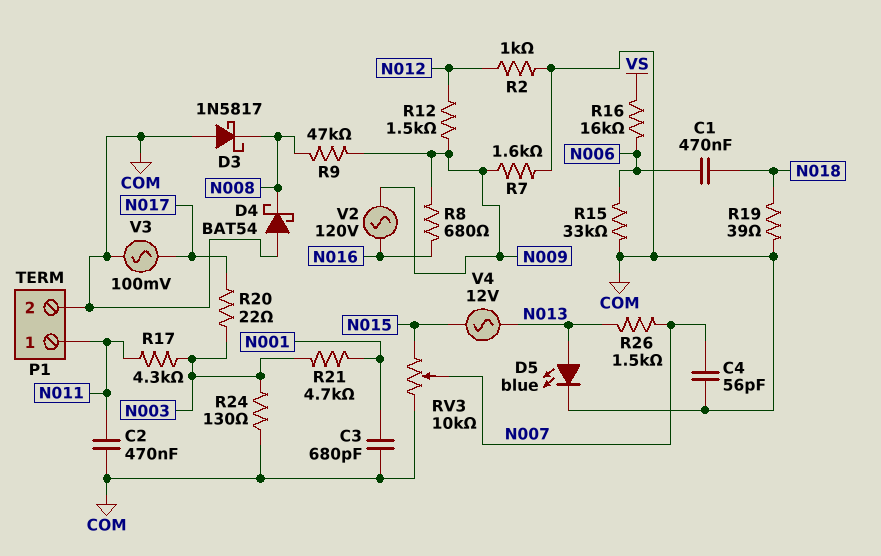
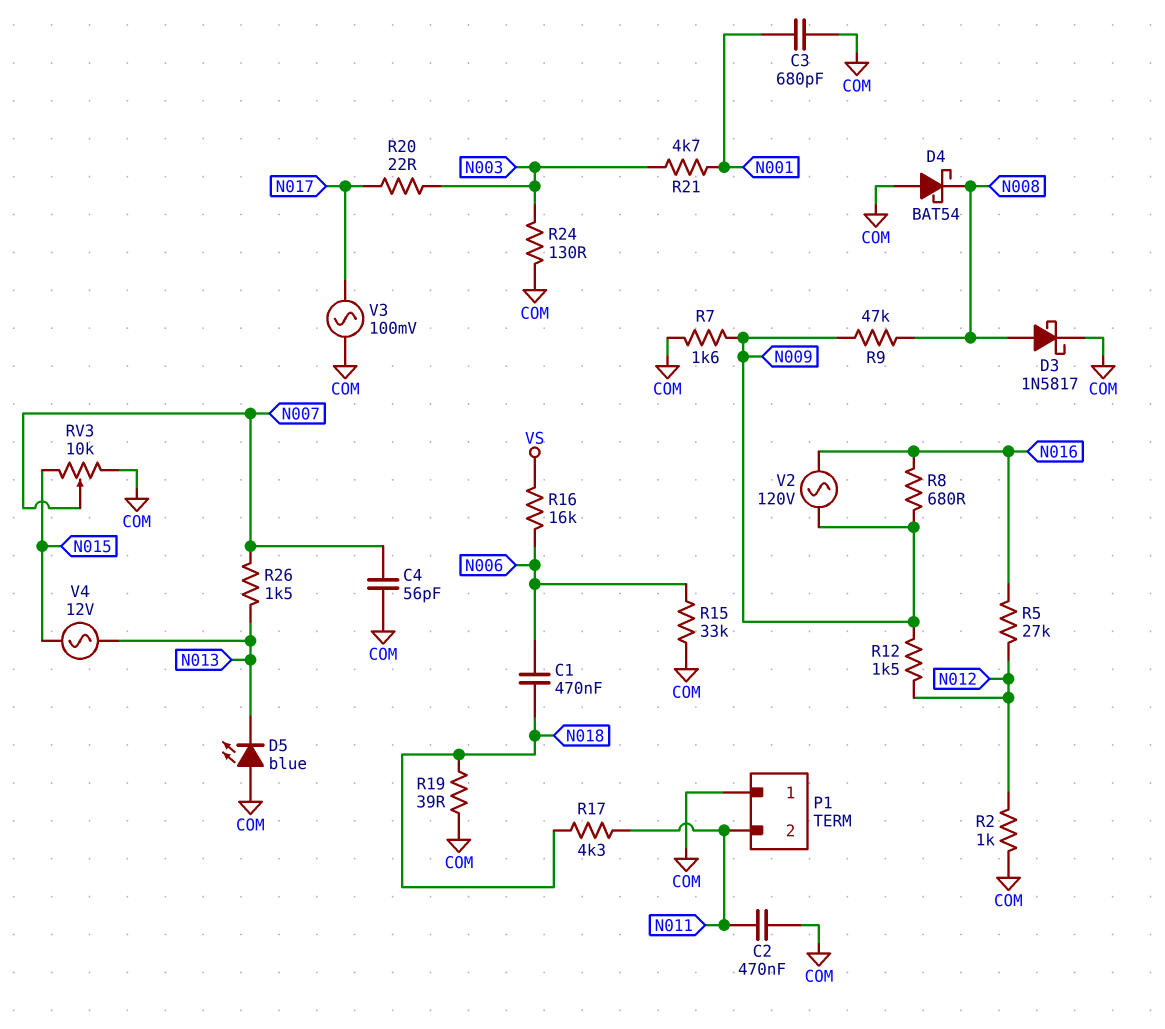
D3: schottky 1N5817 (A COM, K N008) -> schottky 1N5817 (A N008, K COM)
D5: LED blue (A N013, K COM) -> LED blue (A COM, K N013)
P1 pin 1: N011 -> COM
P1 pin 2: COM -> N011
R5: none -> 27k (N012, N016)
R17: 4.3k (N003, N011) -> 4.3k (N011, N018)

